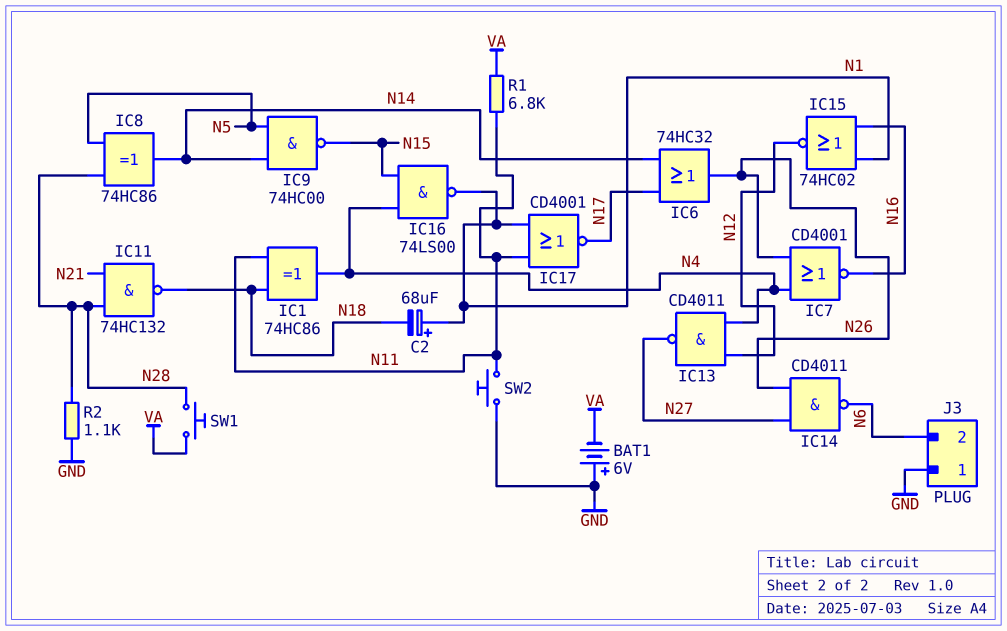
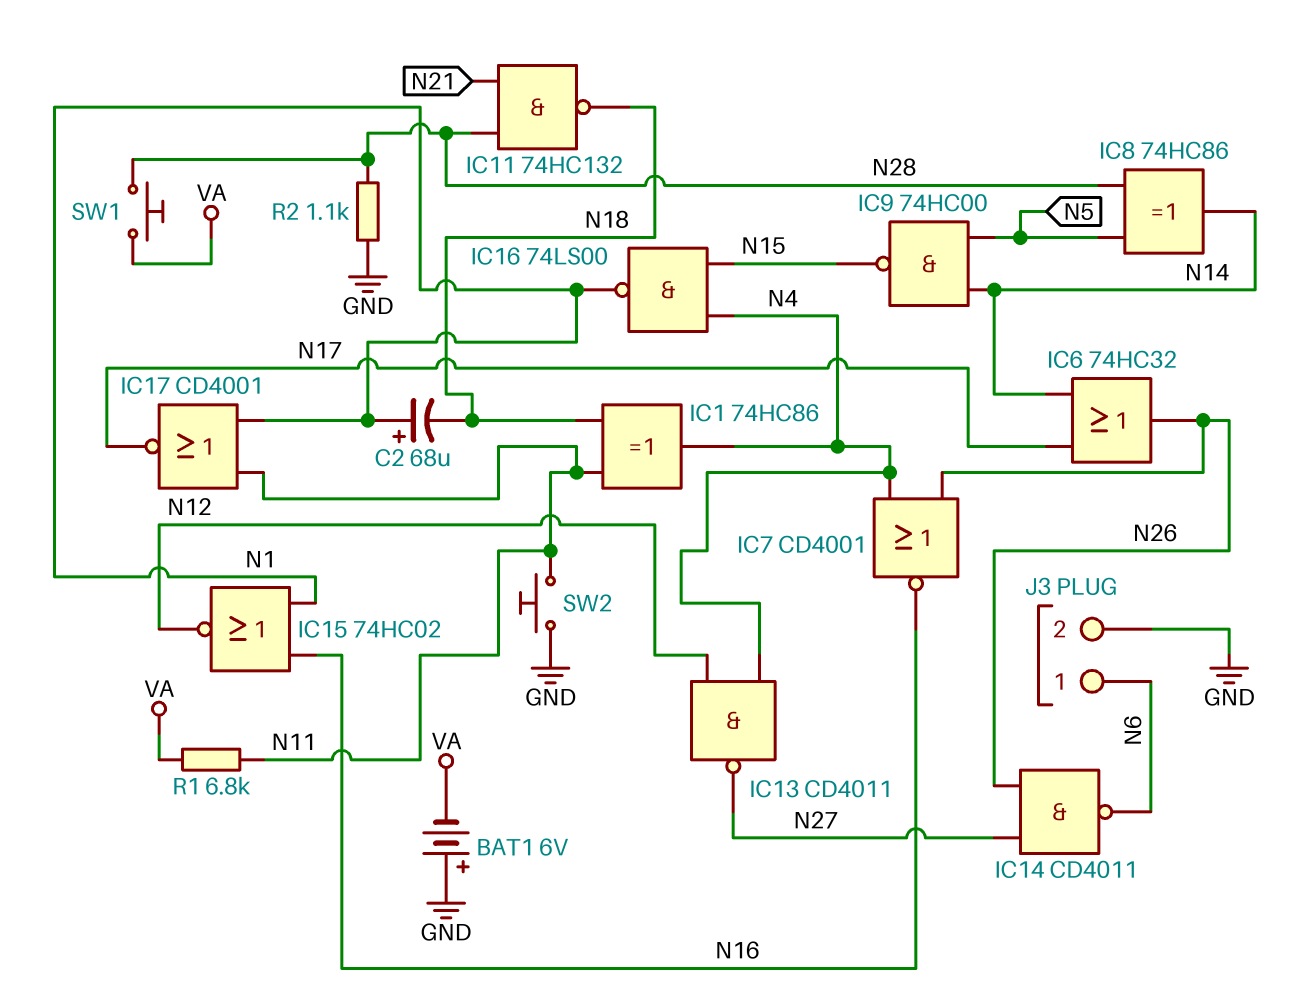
J3 pin 1: GND -> N6
J3 pin 2: N6 -> GND

